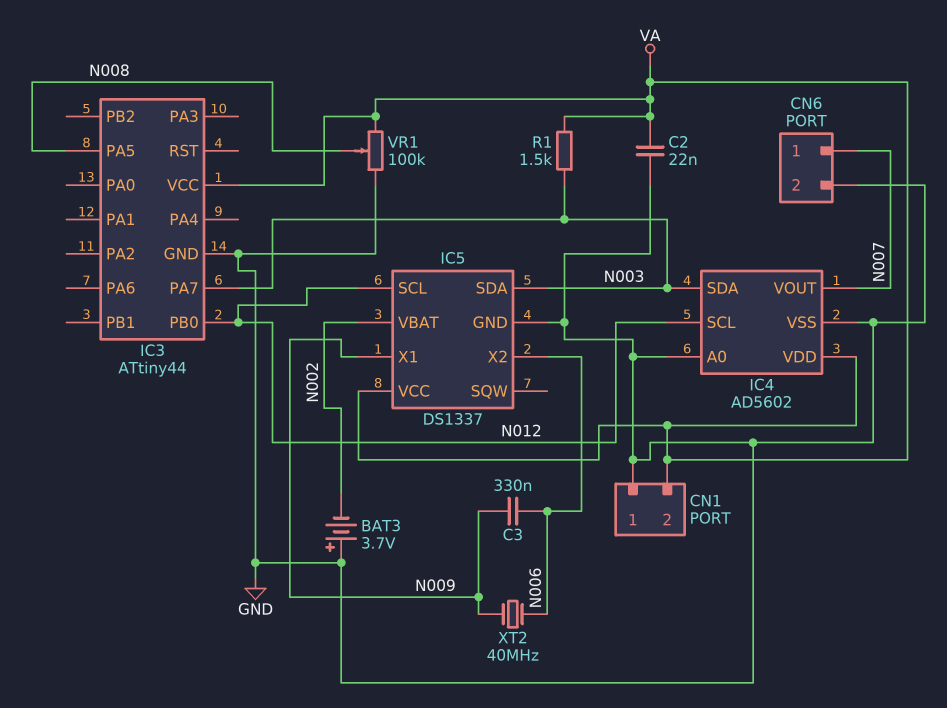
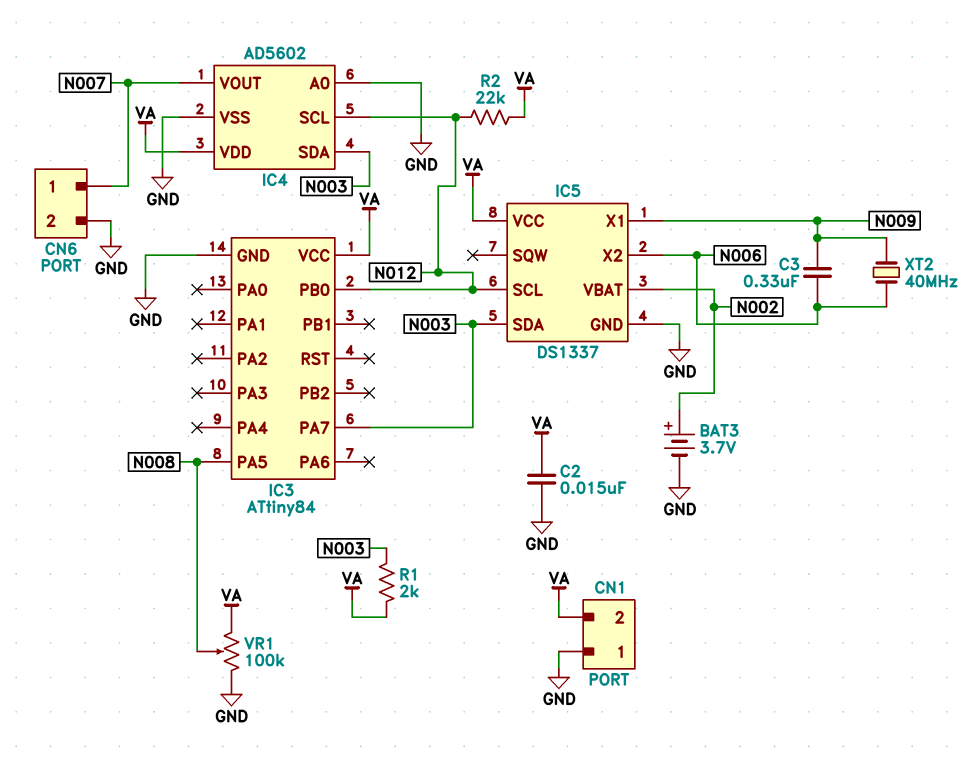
BAT3: 3.7V (plus GND, minus N002) -> 3.7V (plus N002, minus GND)
C2: 22nF (GND, VA) -> 15nF (GND, VA)
IC3: ATtiny44 -> ATtiny84
R1: 1.5k (N003, VA) -> 2k (N003, VA)
R2: none -> 22k (N012, VA)

